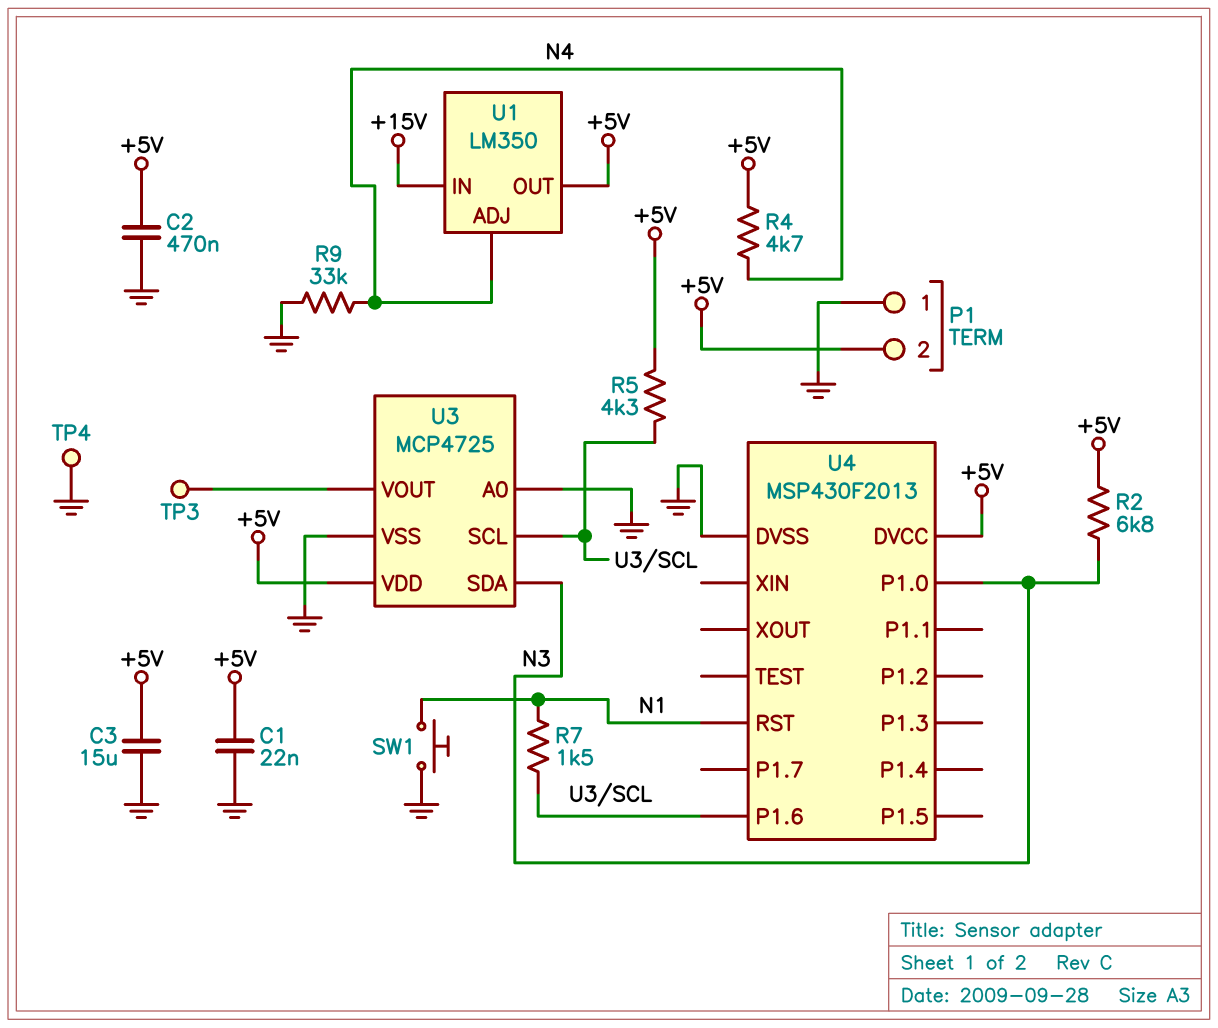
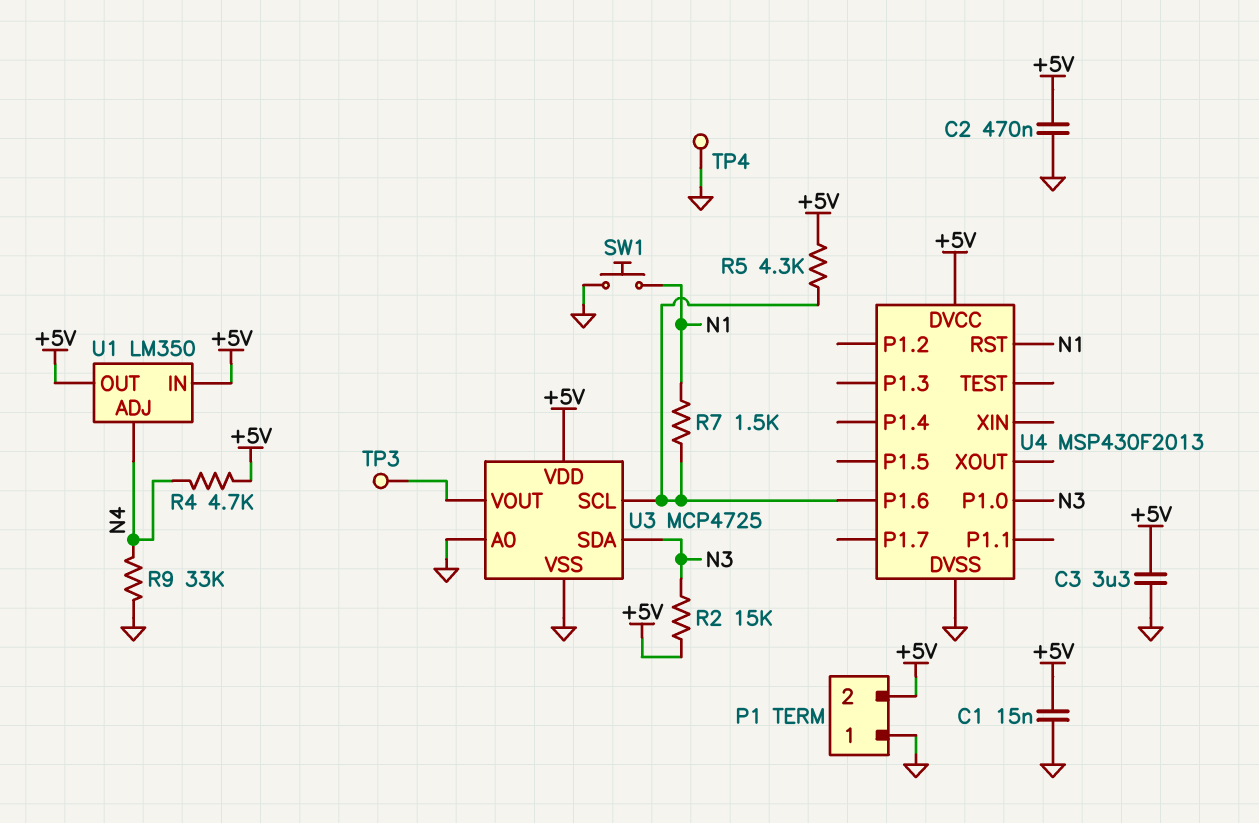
C1: 22nF (+5V, GND) -> 15nF (+5V, GND)
C3: 15uF (+5V, GND) -> 3.3uF (+5V, GND)
R2: 6.8k (+5V, N3) -> 15k (+5V, N3)
U1 pin IN: +15V -> +5V

